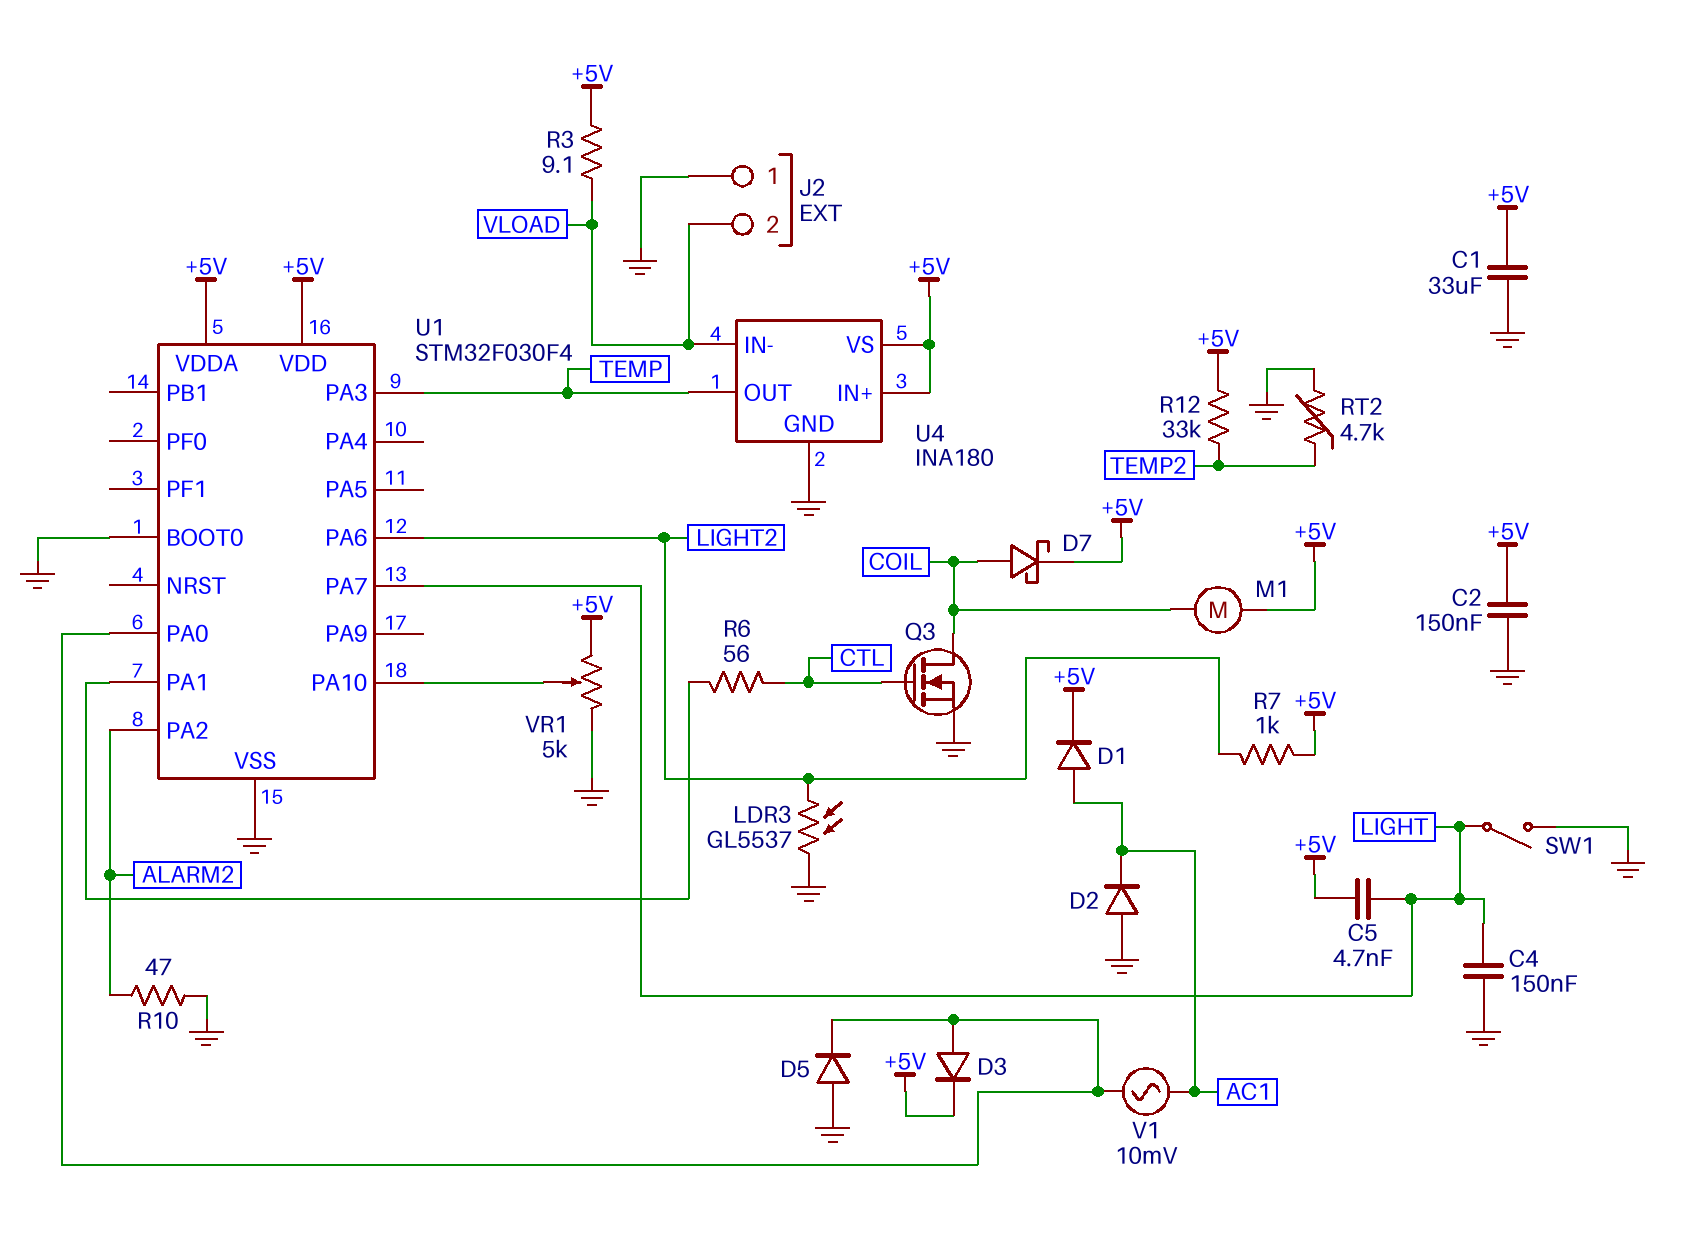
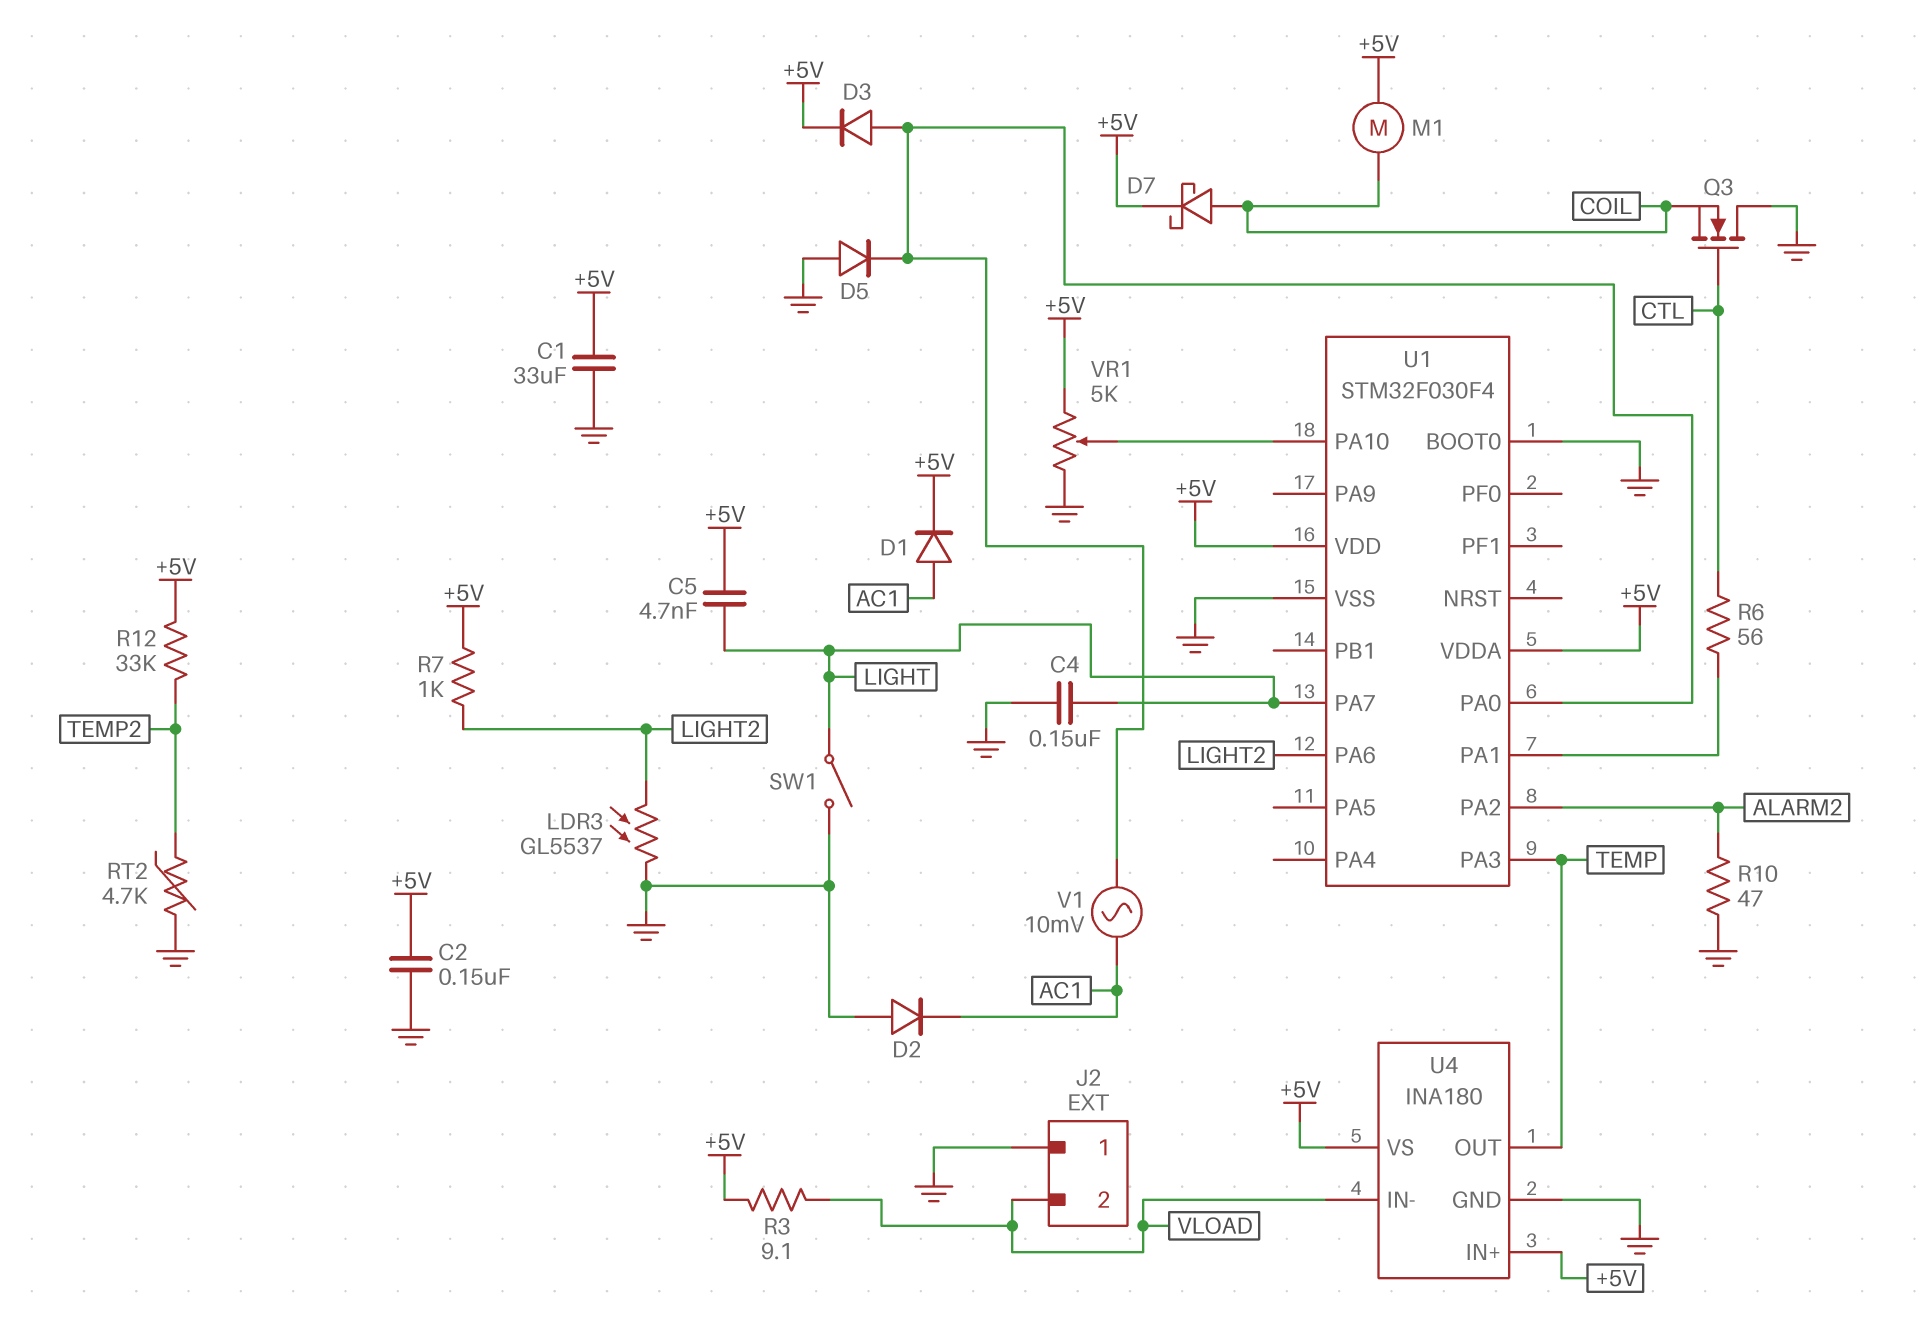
Q3: NMOS (G CTL, D COIL, S GND) -> NMOS (G CTL, D GND, S COIL)

